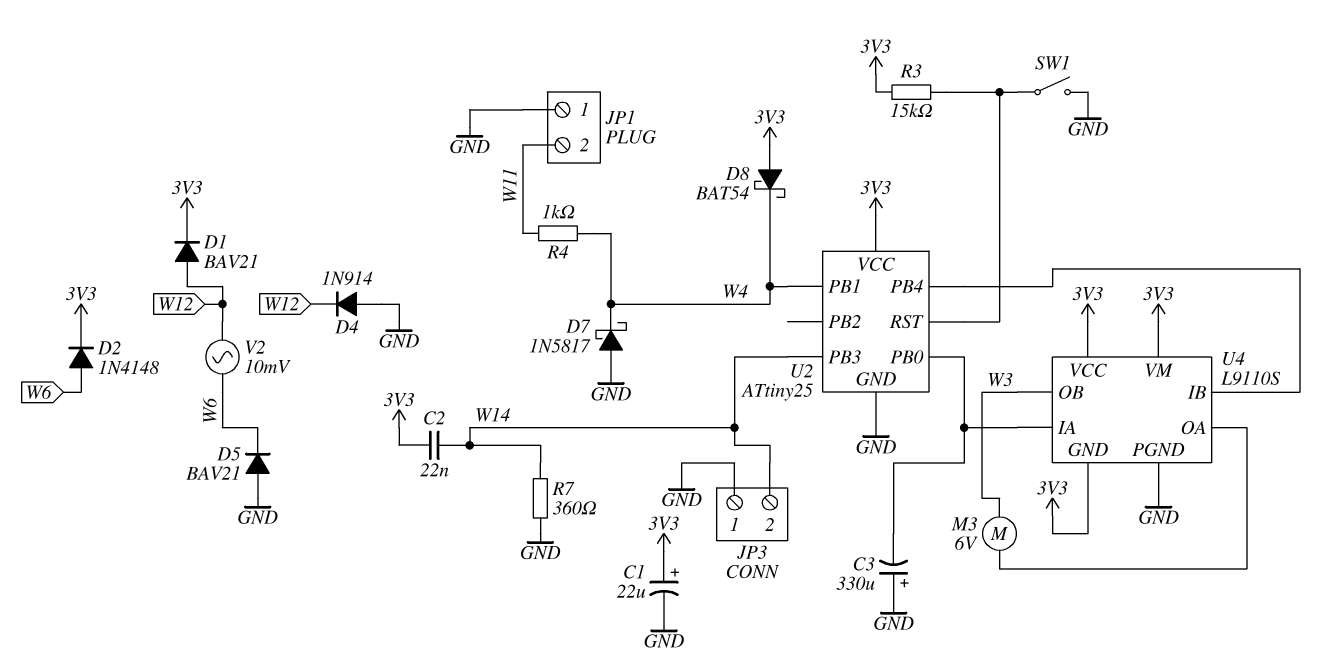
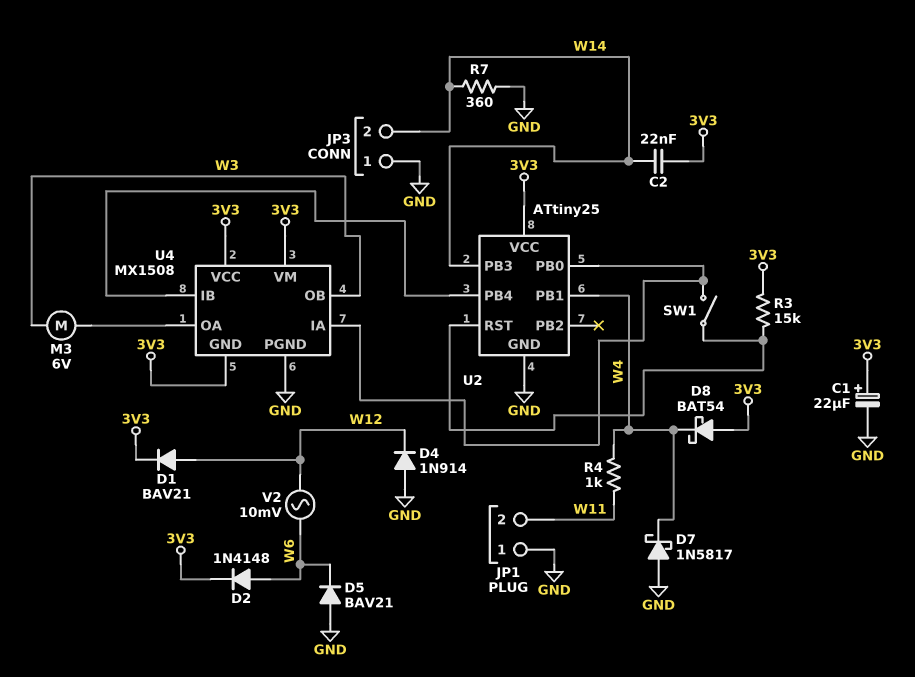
C3: 330uF (plus GND, minus U2/PB0) -> none
SW1: switch (GND, U2/RST) -> switch (U2/PB0, U2/RST)
U4: L9110S -> MX1508

